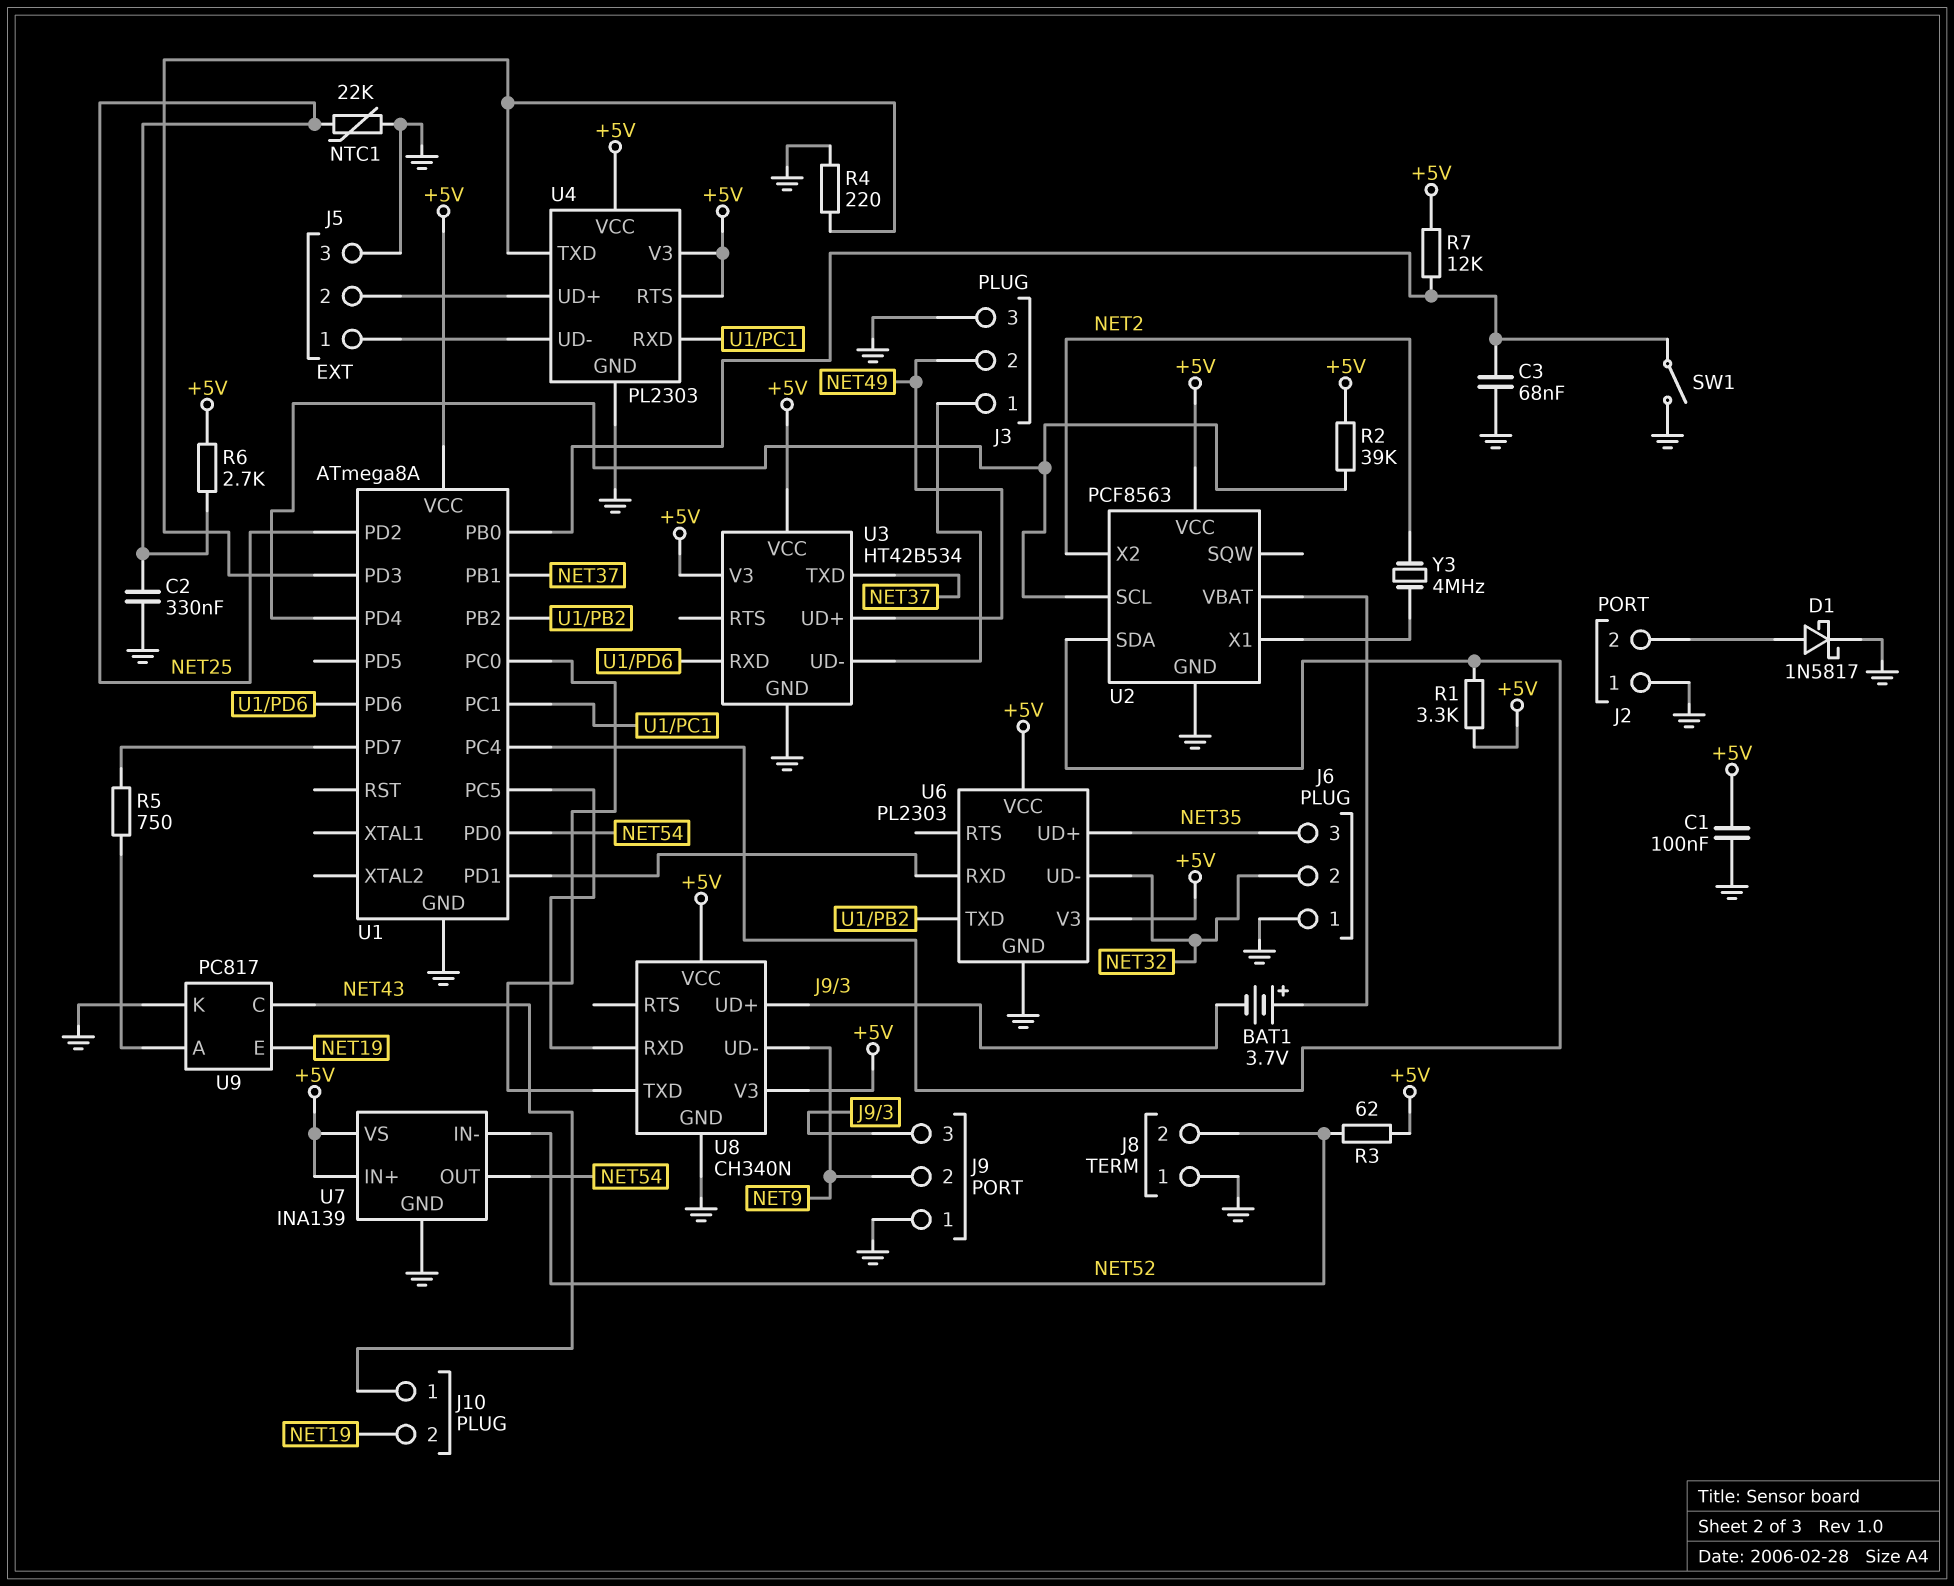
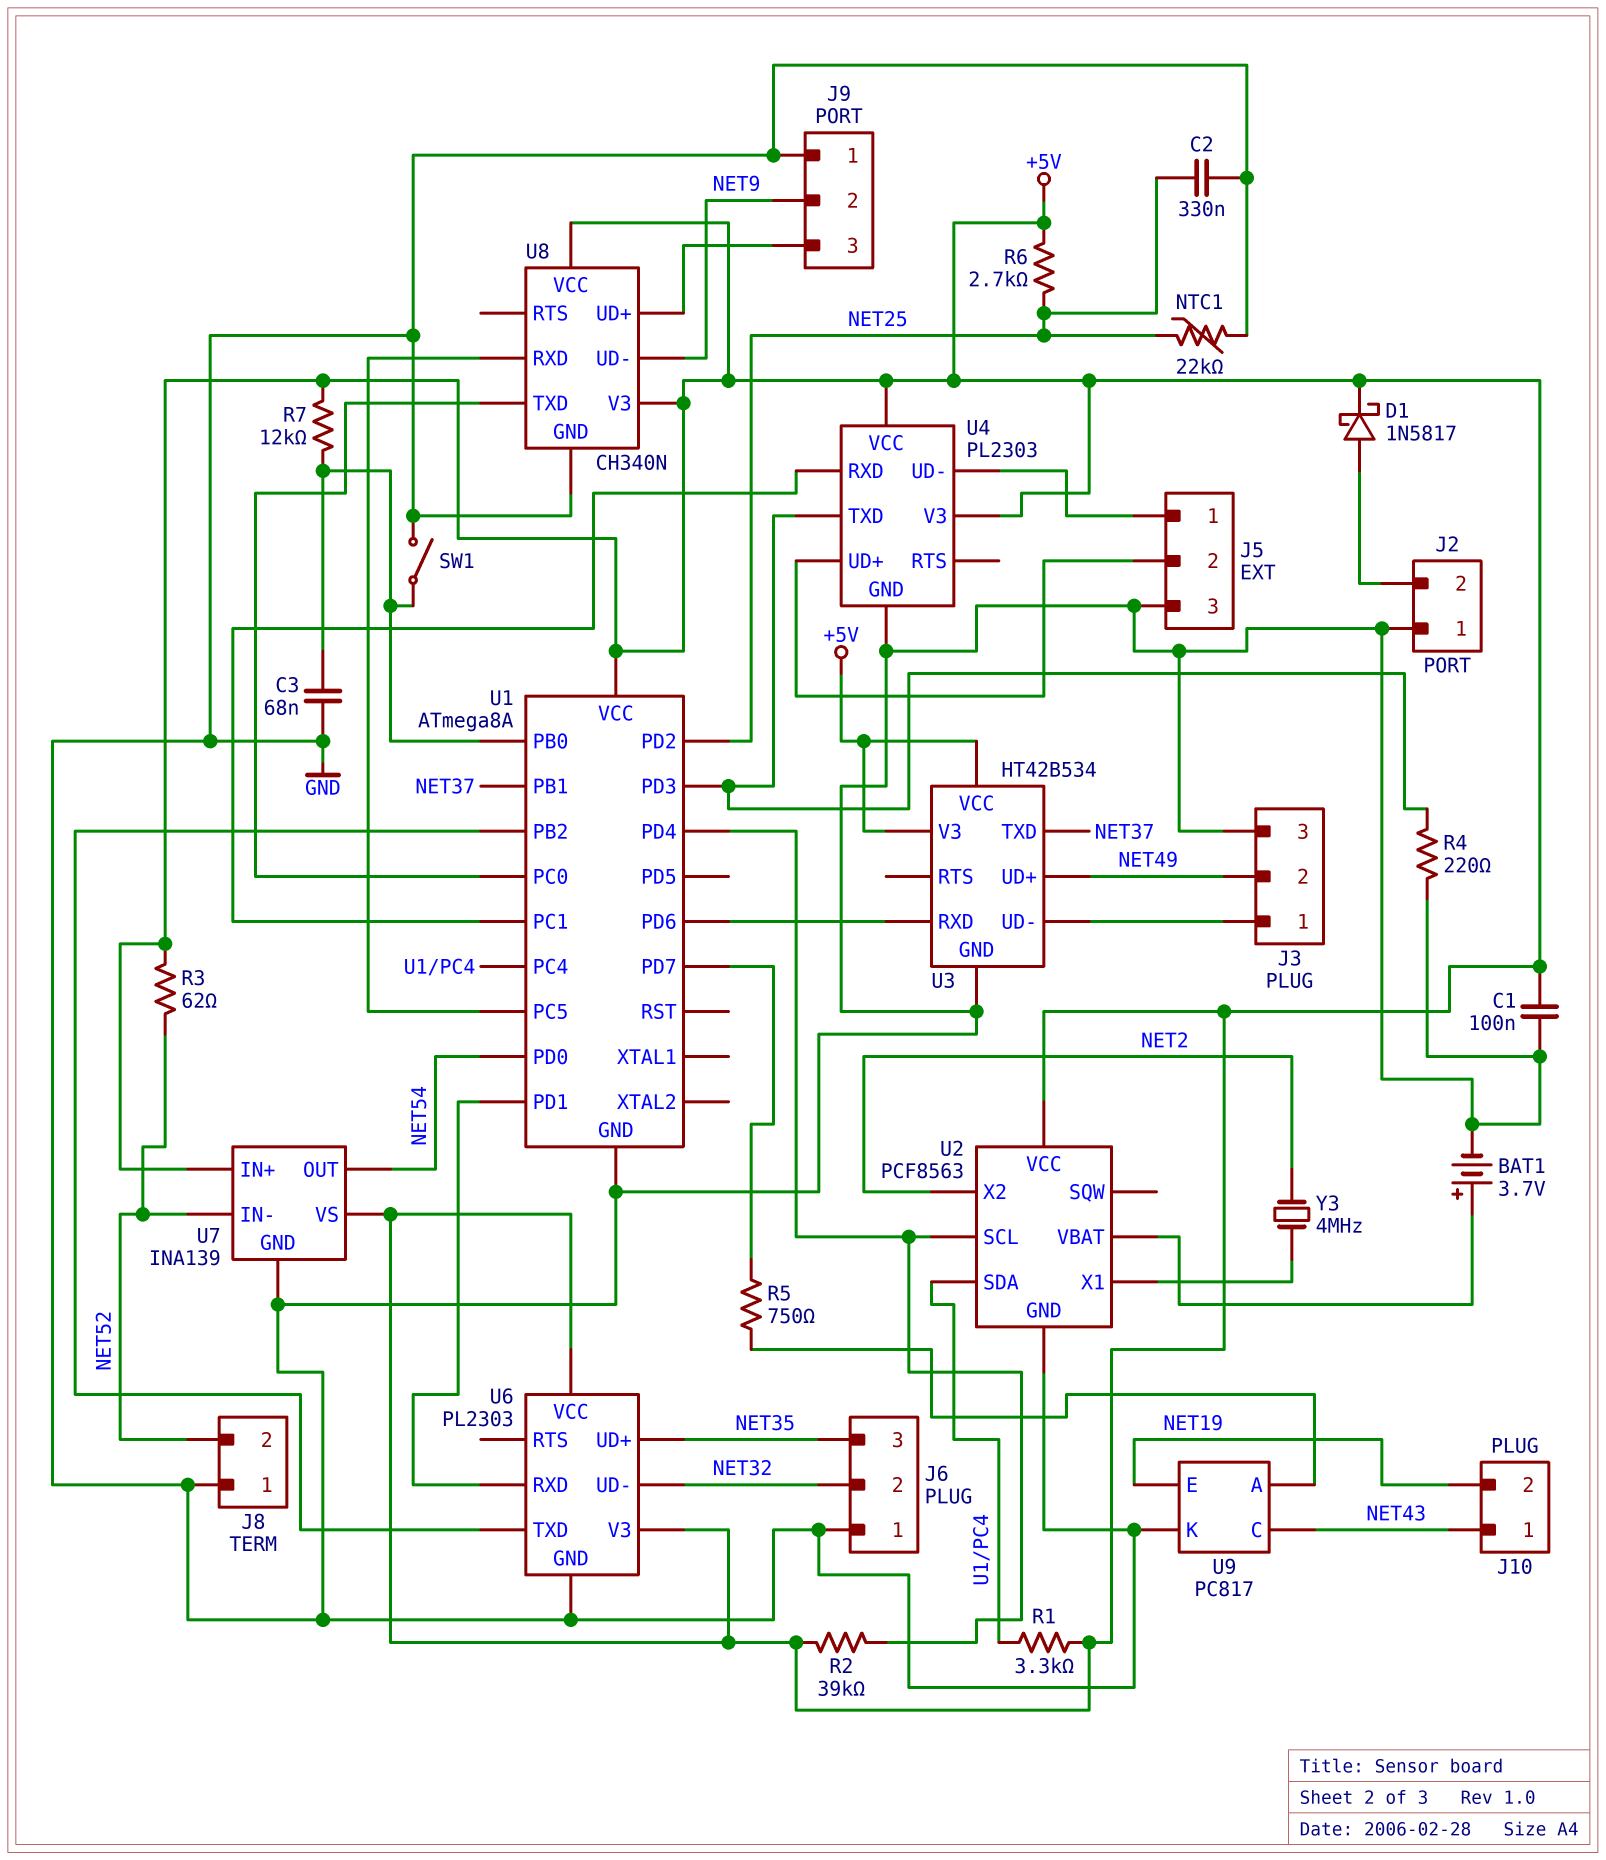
BAT1: 3.7V (plus U2/VBAT, minus J9/3) -> 3.7V (plus U2/VBAT, minus GND)
D1: schottky 1N5817 (A J2/2, K GND) -> schottky 1N5817 (A J2/2, K +5V)
U4 pin RTS: +5V -> none

